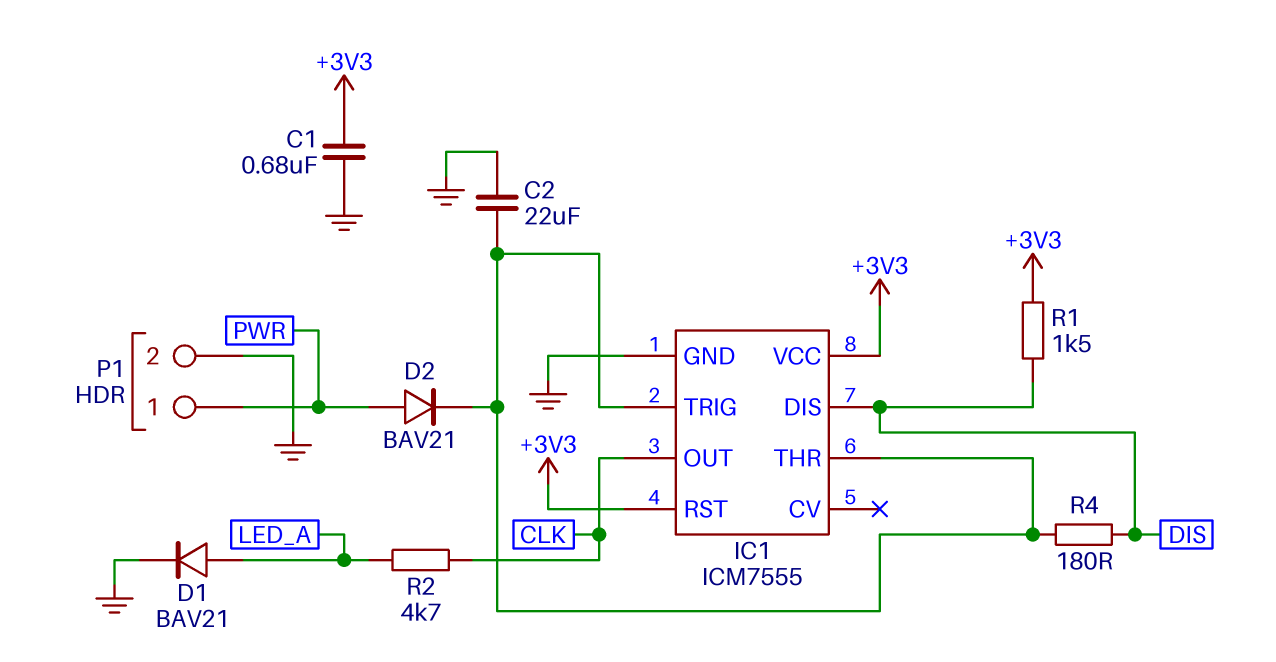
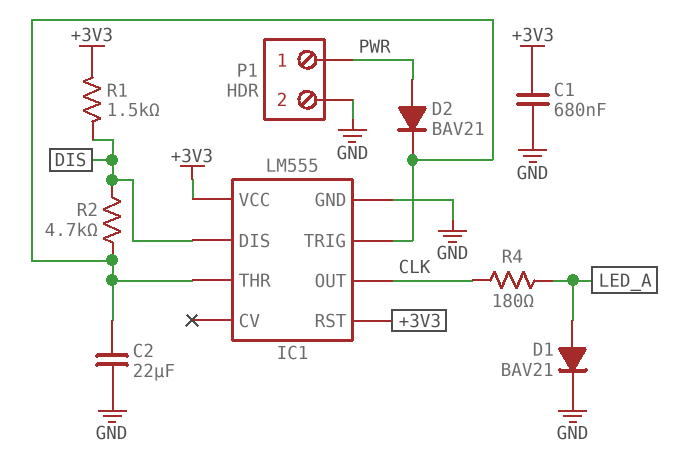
IC1: ICM7555 -> LM555
R2: 4.7k (CLK, LED_A) -> 4.7k (DIS, IC1/THR)
R4: 180 (DIS, IC1/THR) -> 180 (CLK, LED_A)

